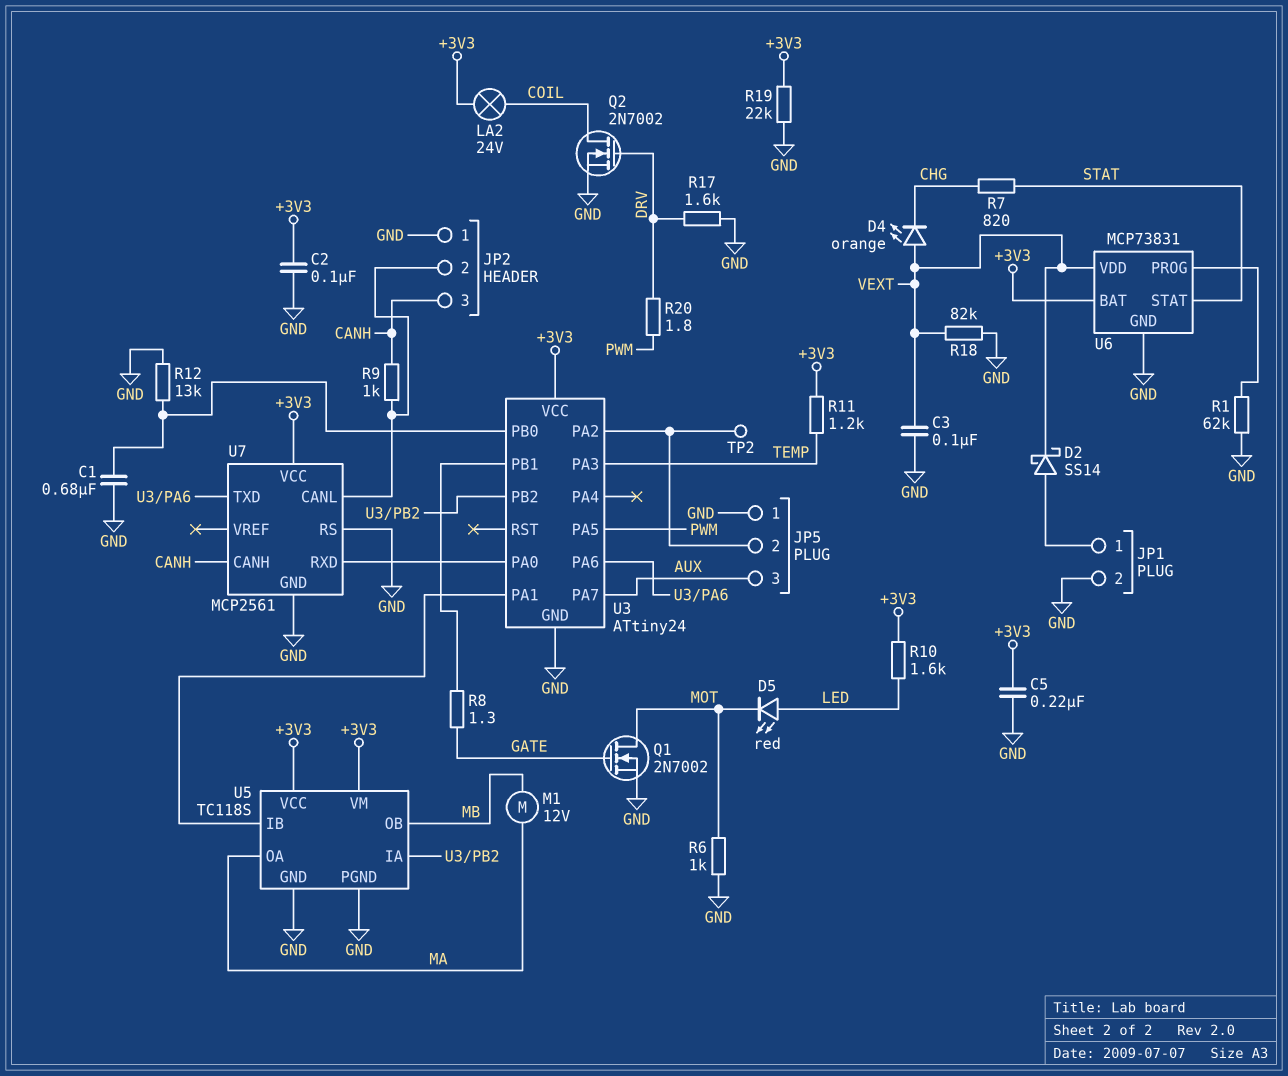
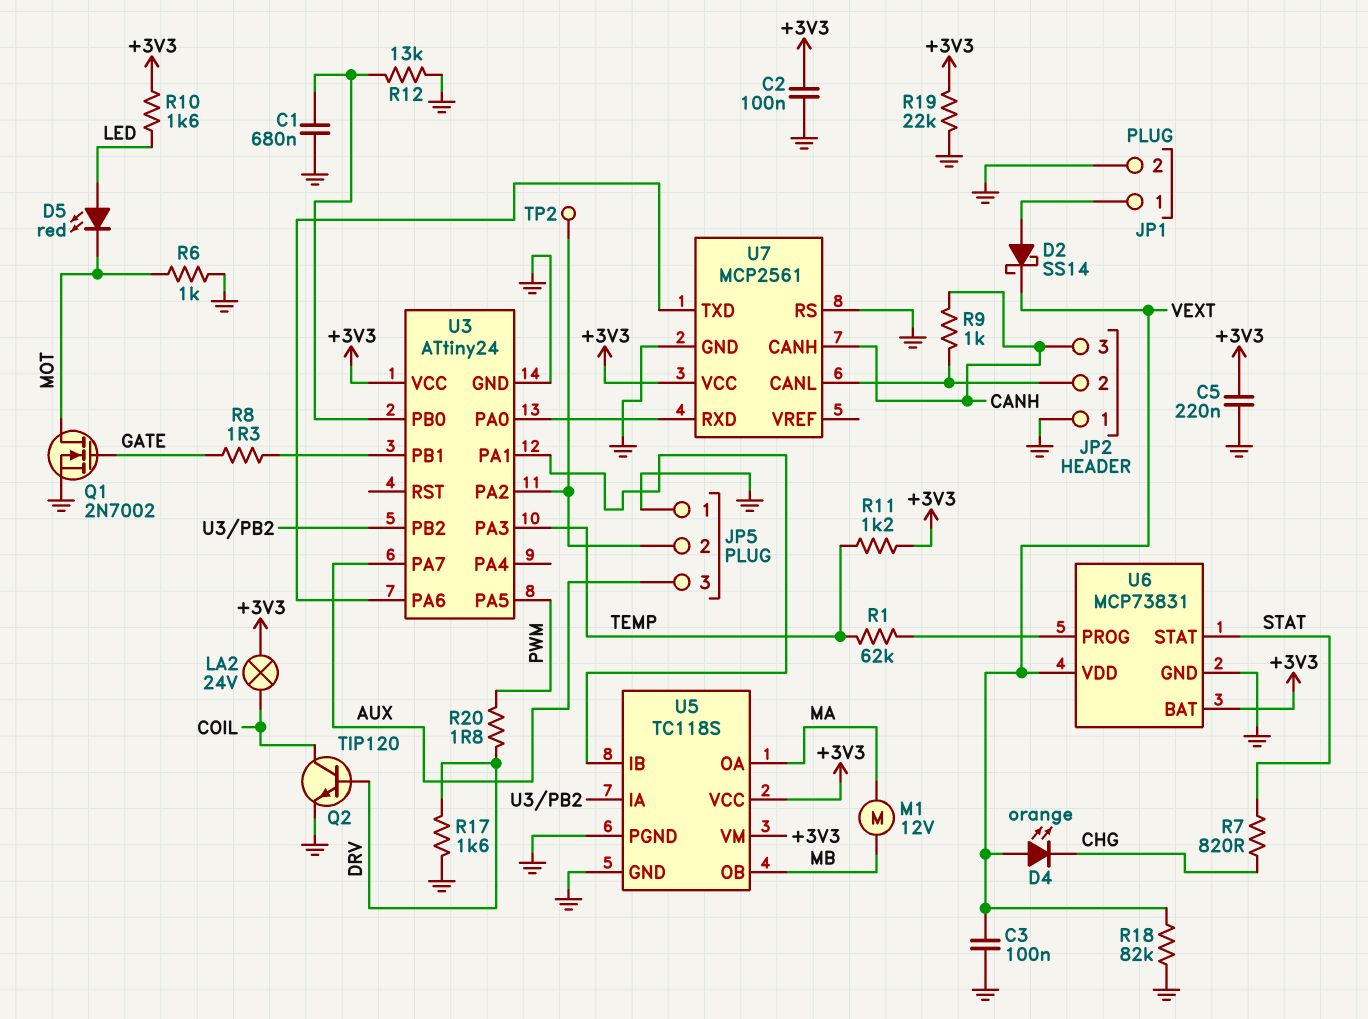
Q2: NMOS 2N7002 (G DRV, D COIL, S GND) -> NPN TIP120 (B DRV, C COIL, E GND)
R1: 62k (GND, U6/PROG) -> 62k (TEMP, U6/PROG)

